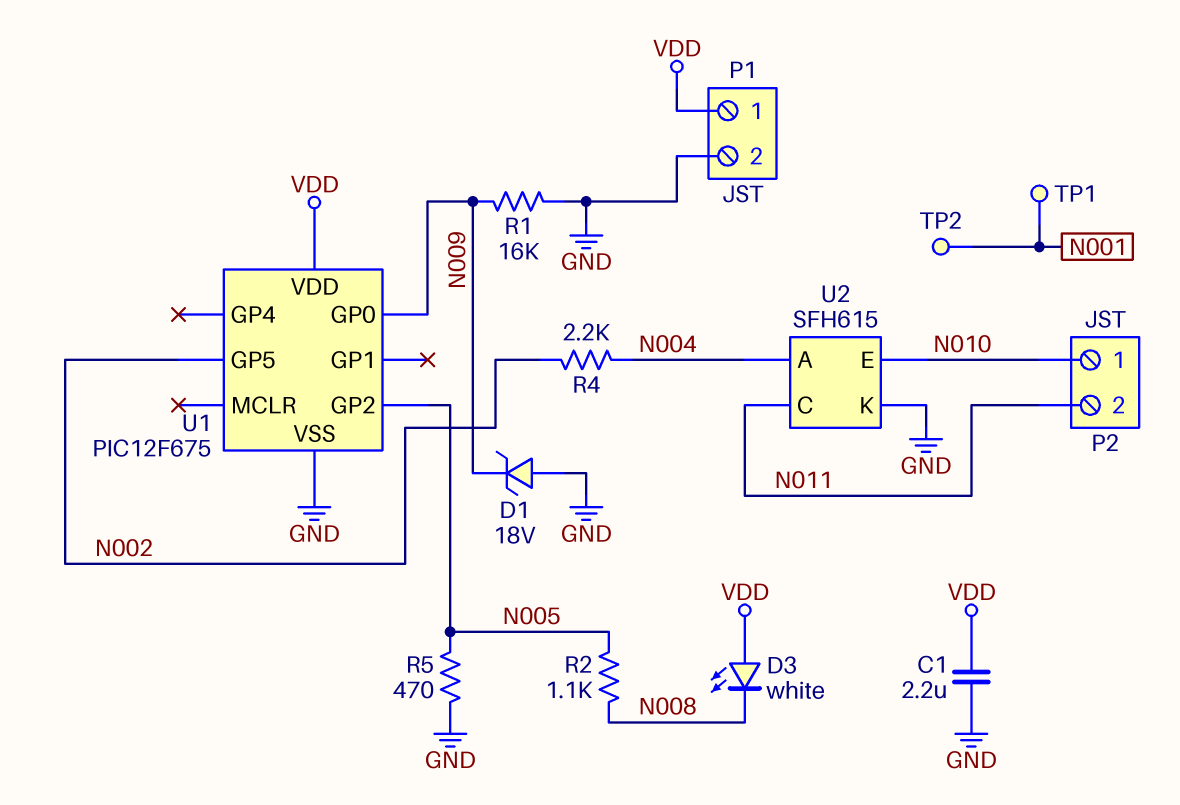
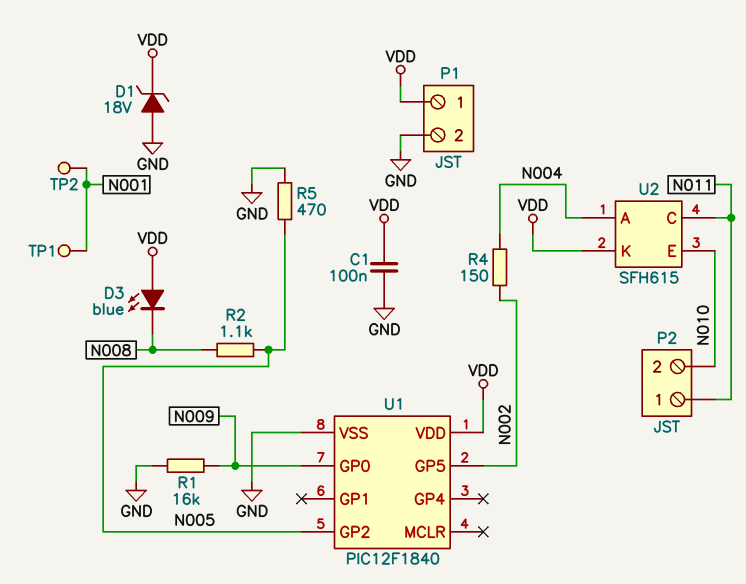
C1: 2.2uF (GND, VDD) -> 100nF (GND, VDD)
D1: zener 18V (A GND, K N009) -> zener 18V (A GND, K VDD)
D3: LED white (A VDD, K N008) -> LED blue (A VDD, K N008)
P2 pin 1: N010 -> N011
P2 pin 2: N011 -> N010
R4: 2.2k (N002, N004) -> 150 (N002, N004)
U1: PIC12F675 -> PIC12F1840
U2 pin K: GND -> VDD

